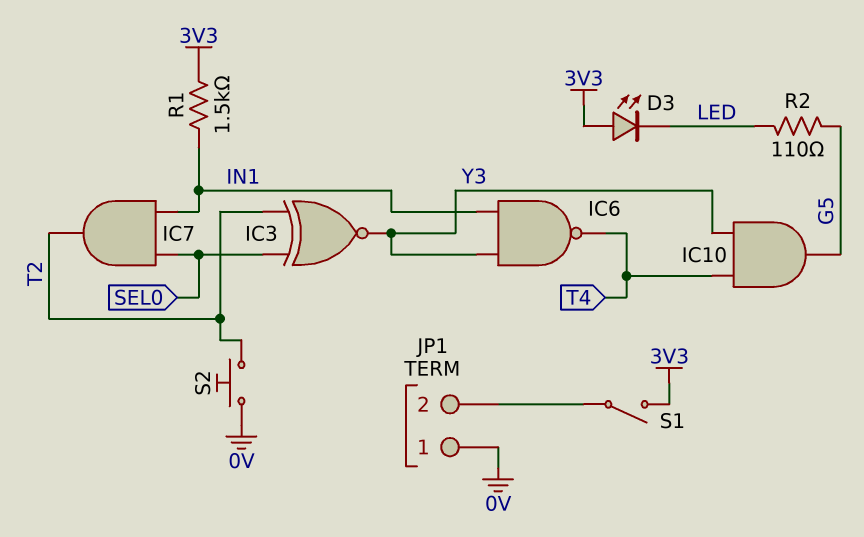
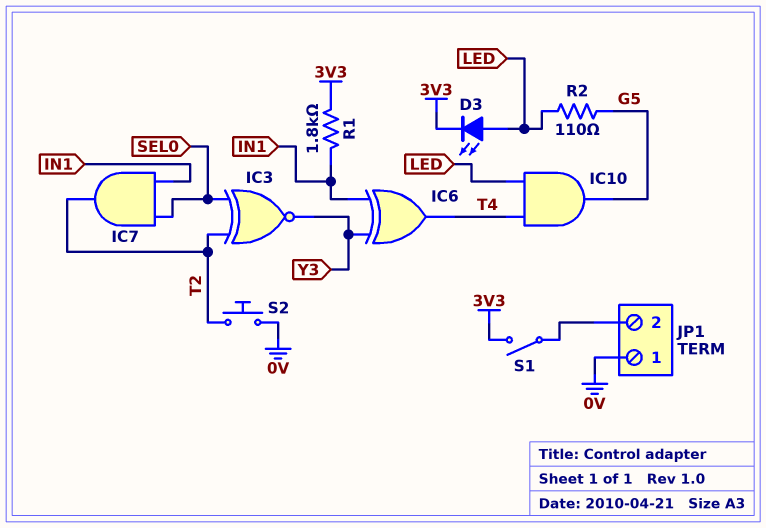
D3: LED (A 3V3, K LED) -> LED (A LED, K 3V3)
IC6: NAND (in IN1, in Y3, out T4) -> XOR (in IN1, in Y3, out T4)
IC10: AND (in T4, in Y3, out G5) -> AND (in LED, in T4, out G5)
R1: 1.5k (3V3, IN1) -> 1.8k (3V3, IN1)

